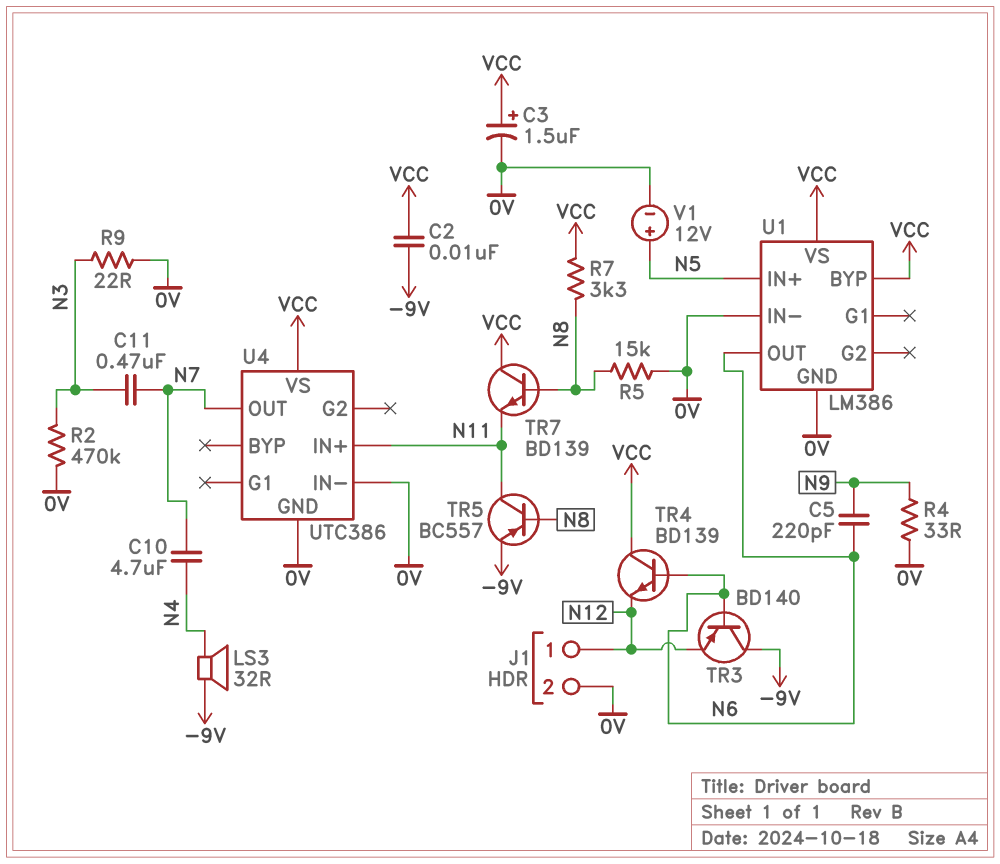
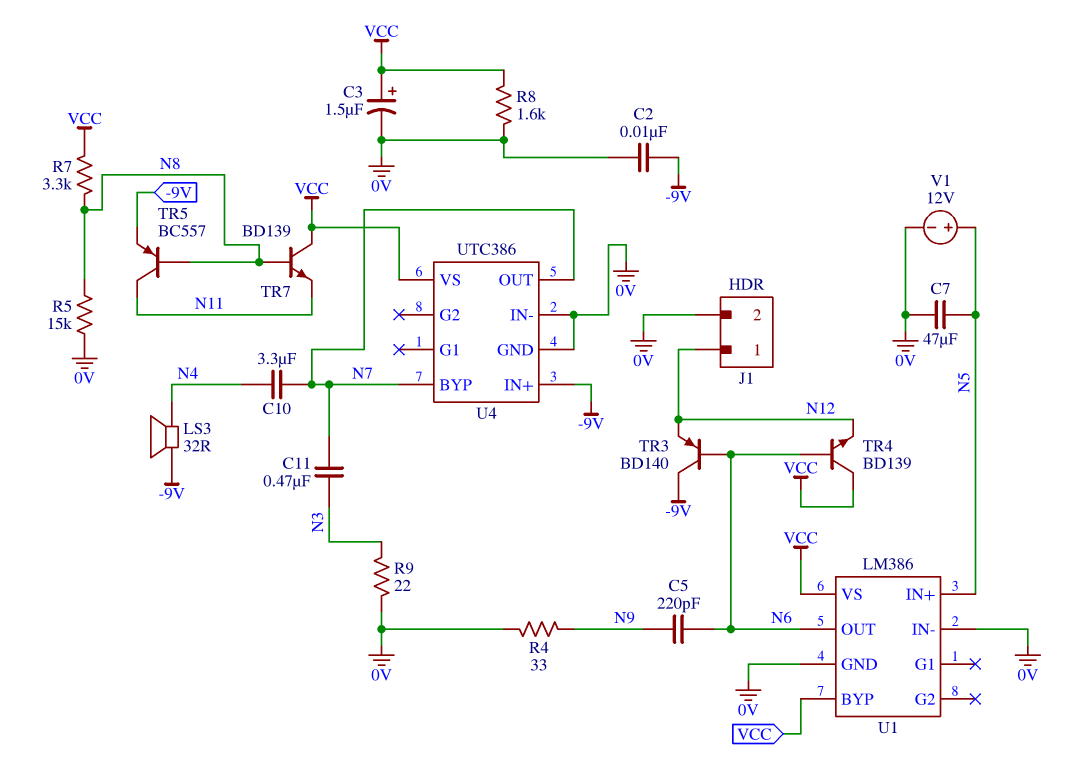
C2: 10nF (-9V, VCC) -> 10nF (-9V, 0V)
C7: none -> 47uF (0V, N5)
C10: 4.7uF (N4, N7) -> 3.3uF (N4, N7)
R2: 470k (0V, N3) -> none
R8: none -> 1.6k (0V, VCC)
U4 pin BYP: none -> N7
U4 pin IN+: N11 -> -9V

